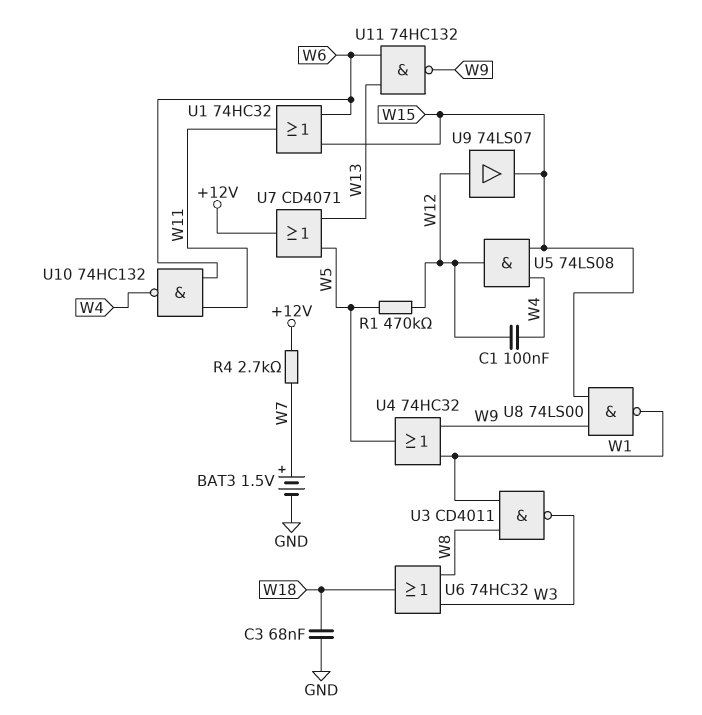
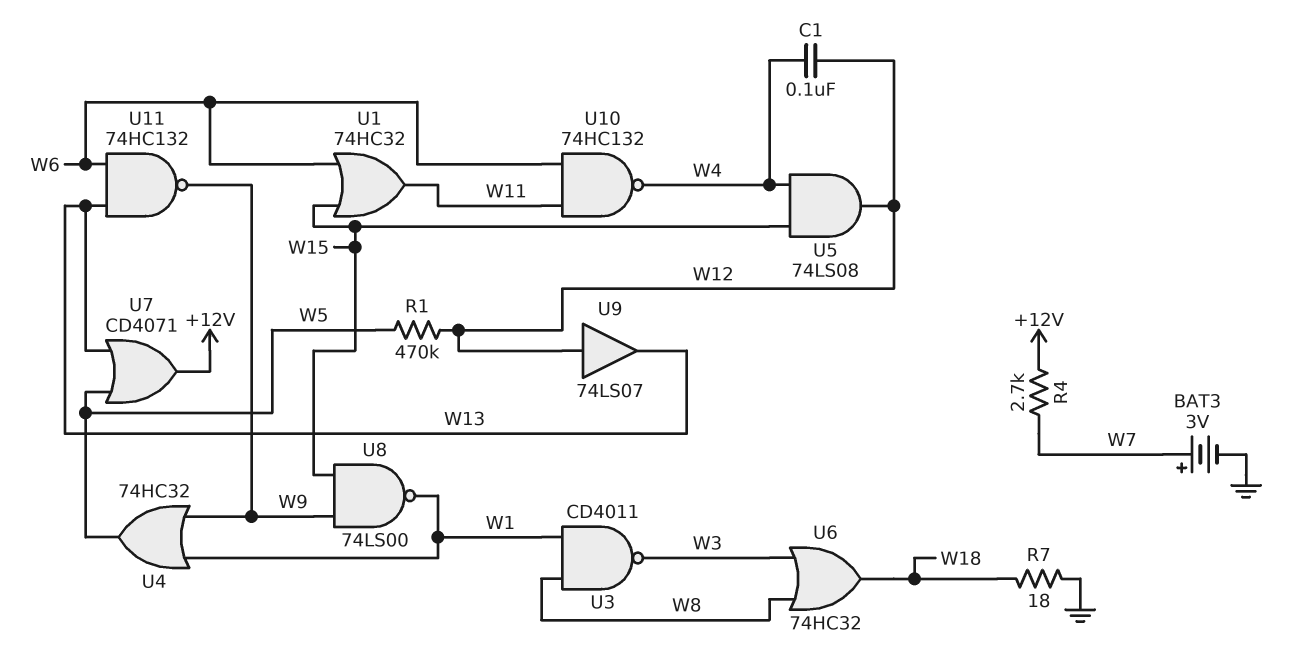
BAT3: 1.5V (plus W7, minus GND) -> 3V (plus W7, minus GND)
C3: 68nF (GND, W18) -> none
R7: none -> 18 (GND, W18)
U9: buffer 74LS07 (in W12, out W15) -> buffer 74LS07 (in W12, out W13)

